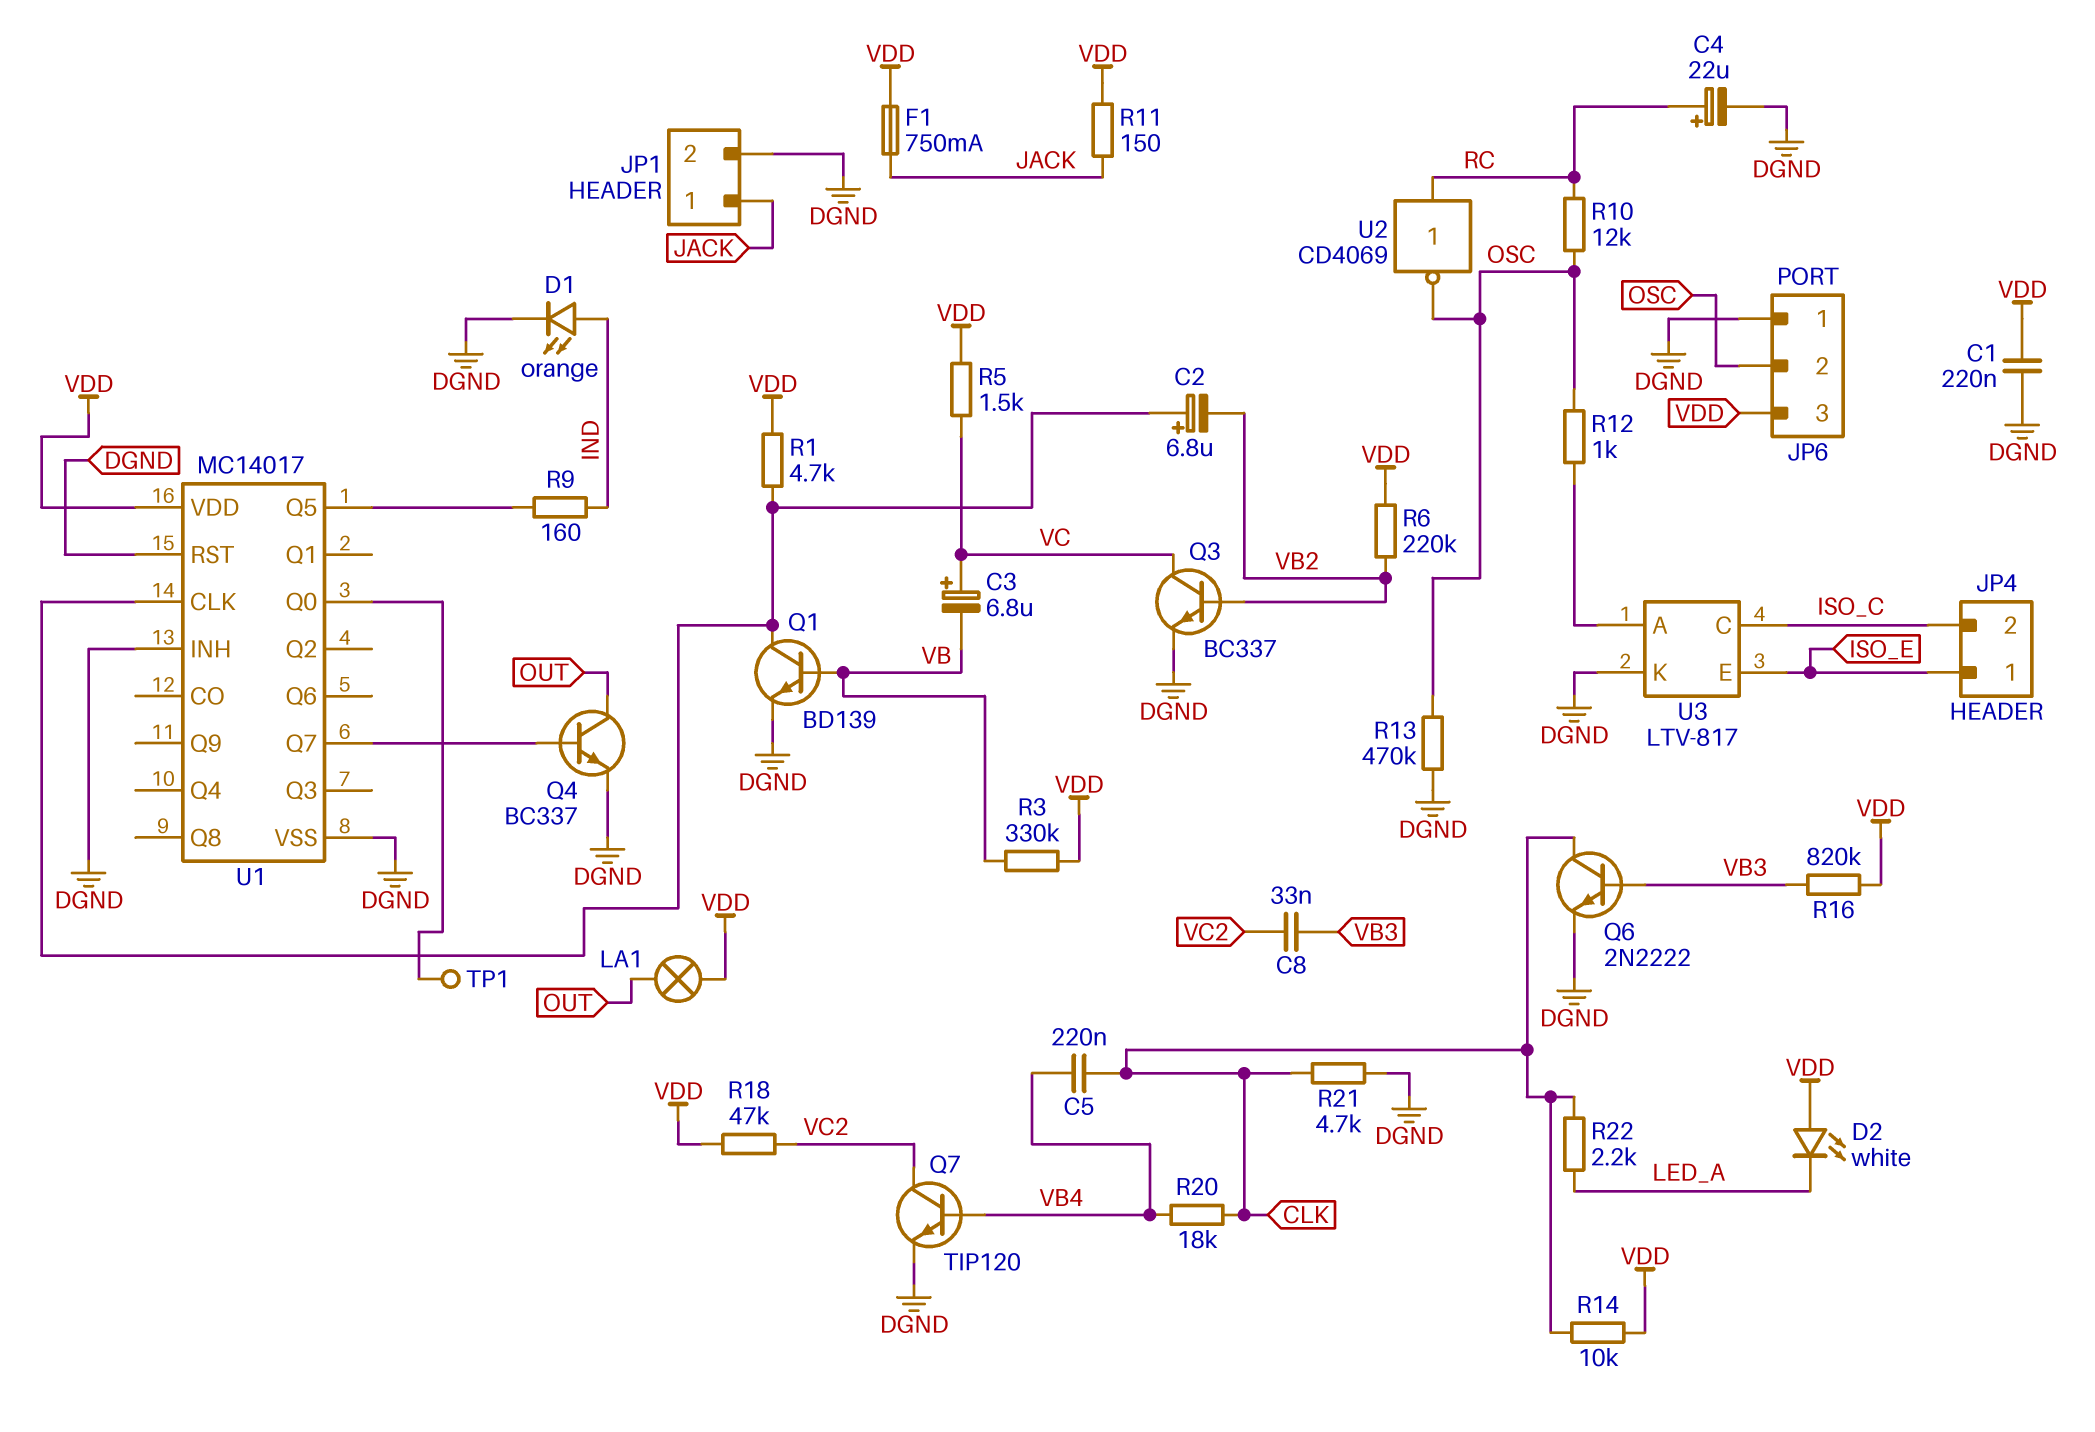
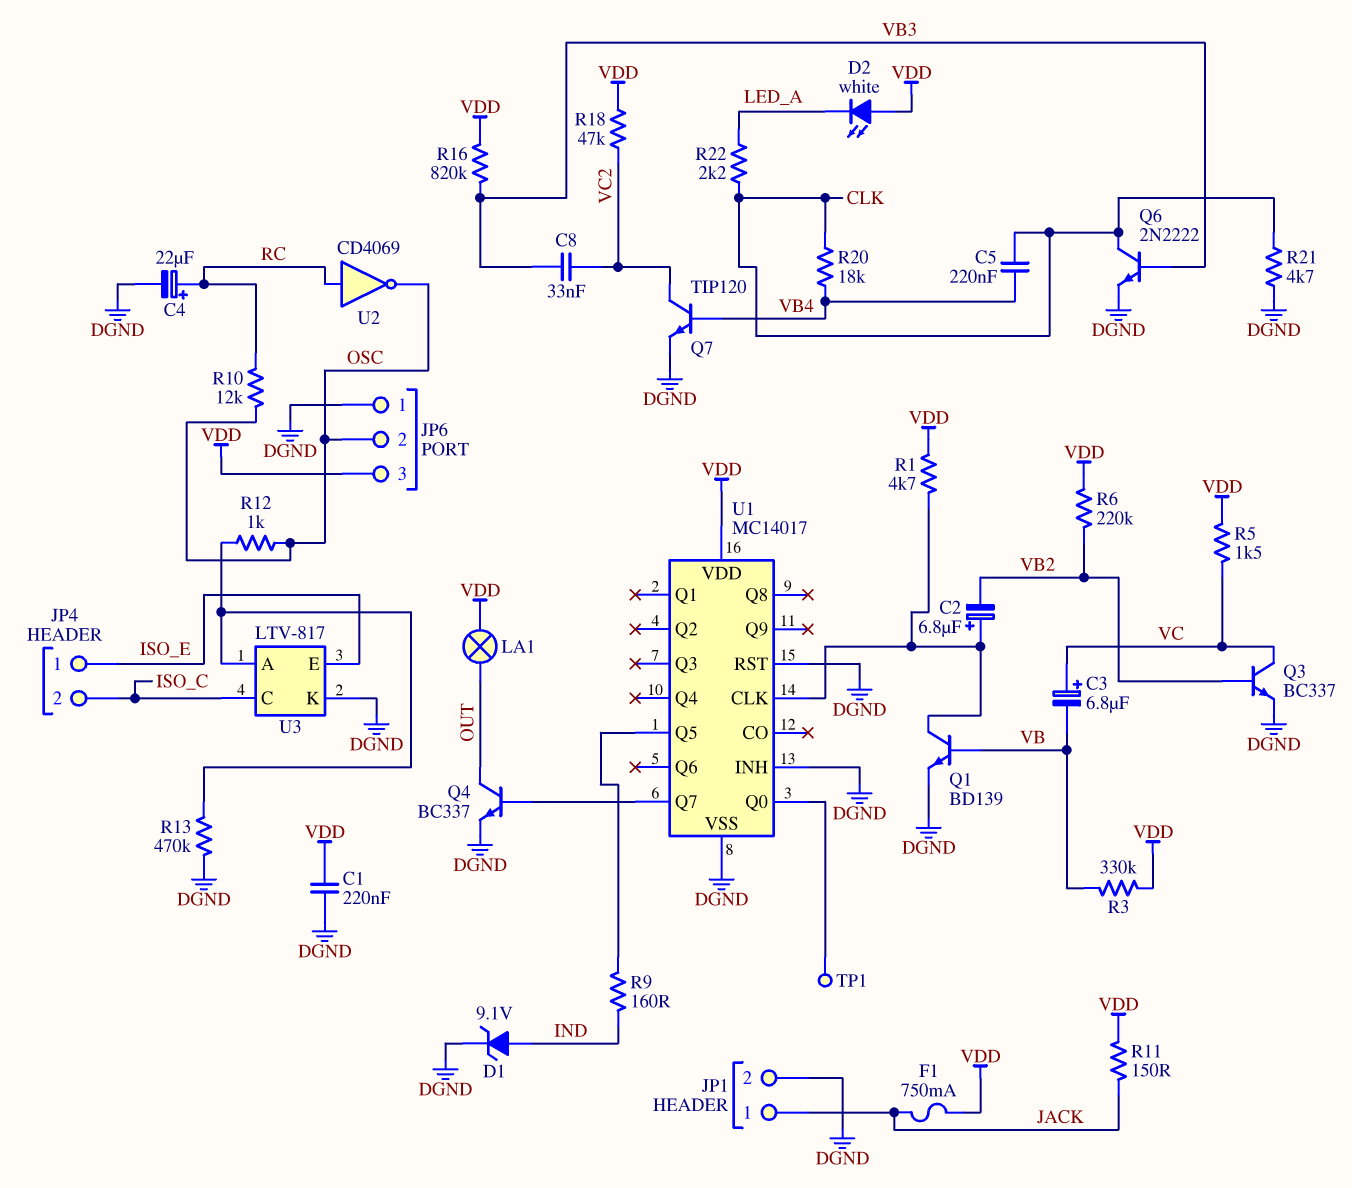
D1: LED orange (A IND, K DGND) -> zener 9.1V (A IND, K DGND)
R13: 470k (DGND, OSC) -> 470k (DGND, U3/A)
R14: 10k (CLK, VDD) -> none

